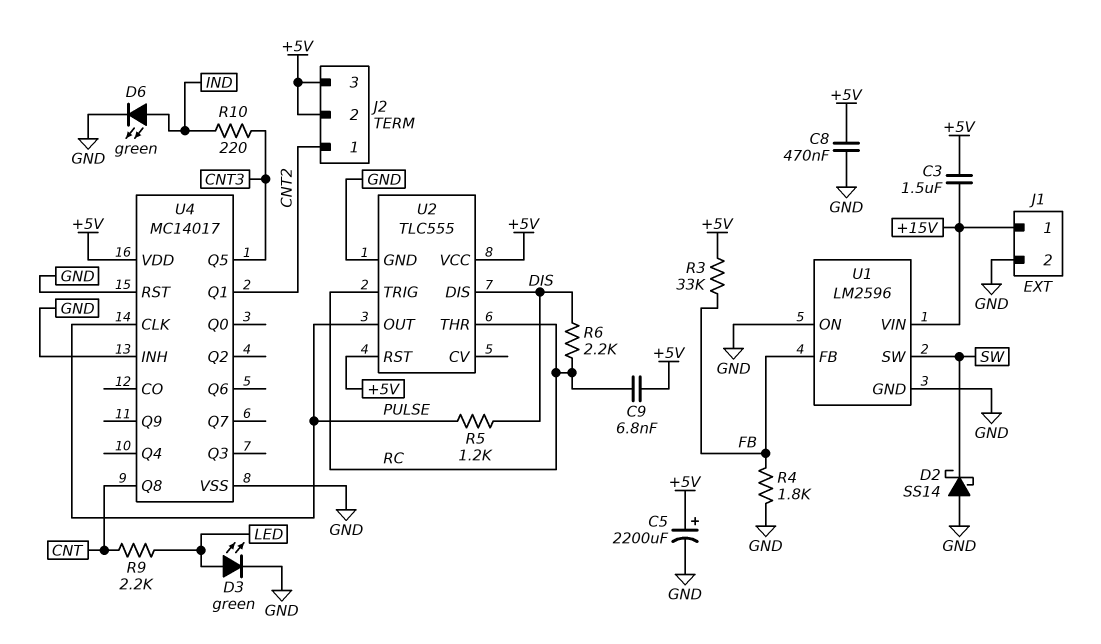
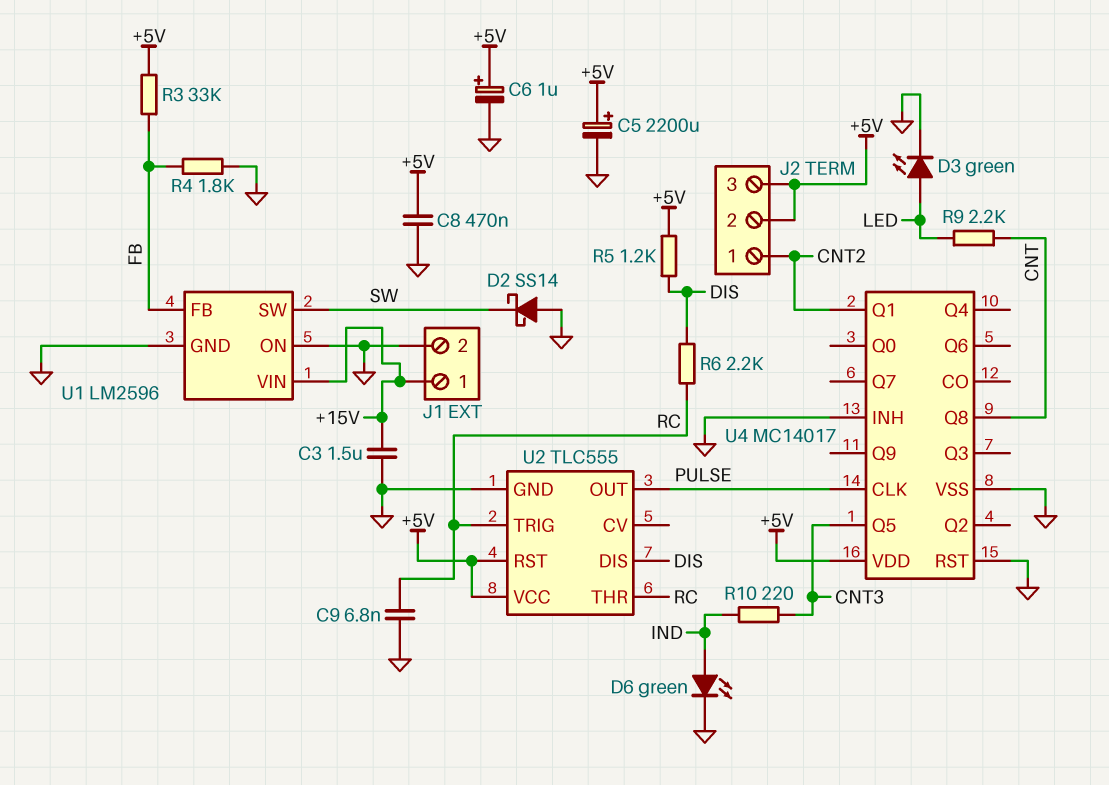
C3: 1.5uF (+5V, +15V) -> 1.5uF (+15V, GND)
C6: none -> 1uF (plus +5V, minus GND)
C9: 6.8nF (+5V, RC) -> 6.8nF (GND, RC)
R5: 1.2k (DIS, PULSE) -> 1.2k (+5V, DIS)

